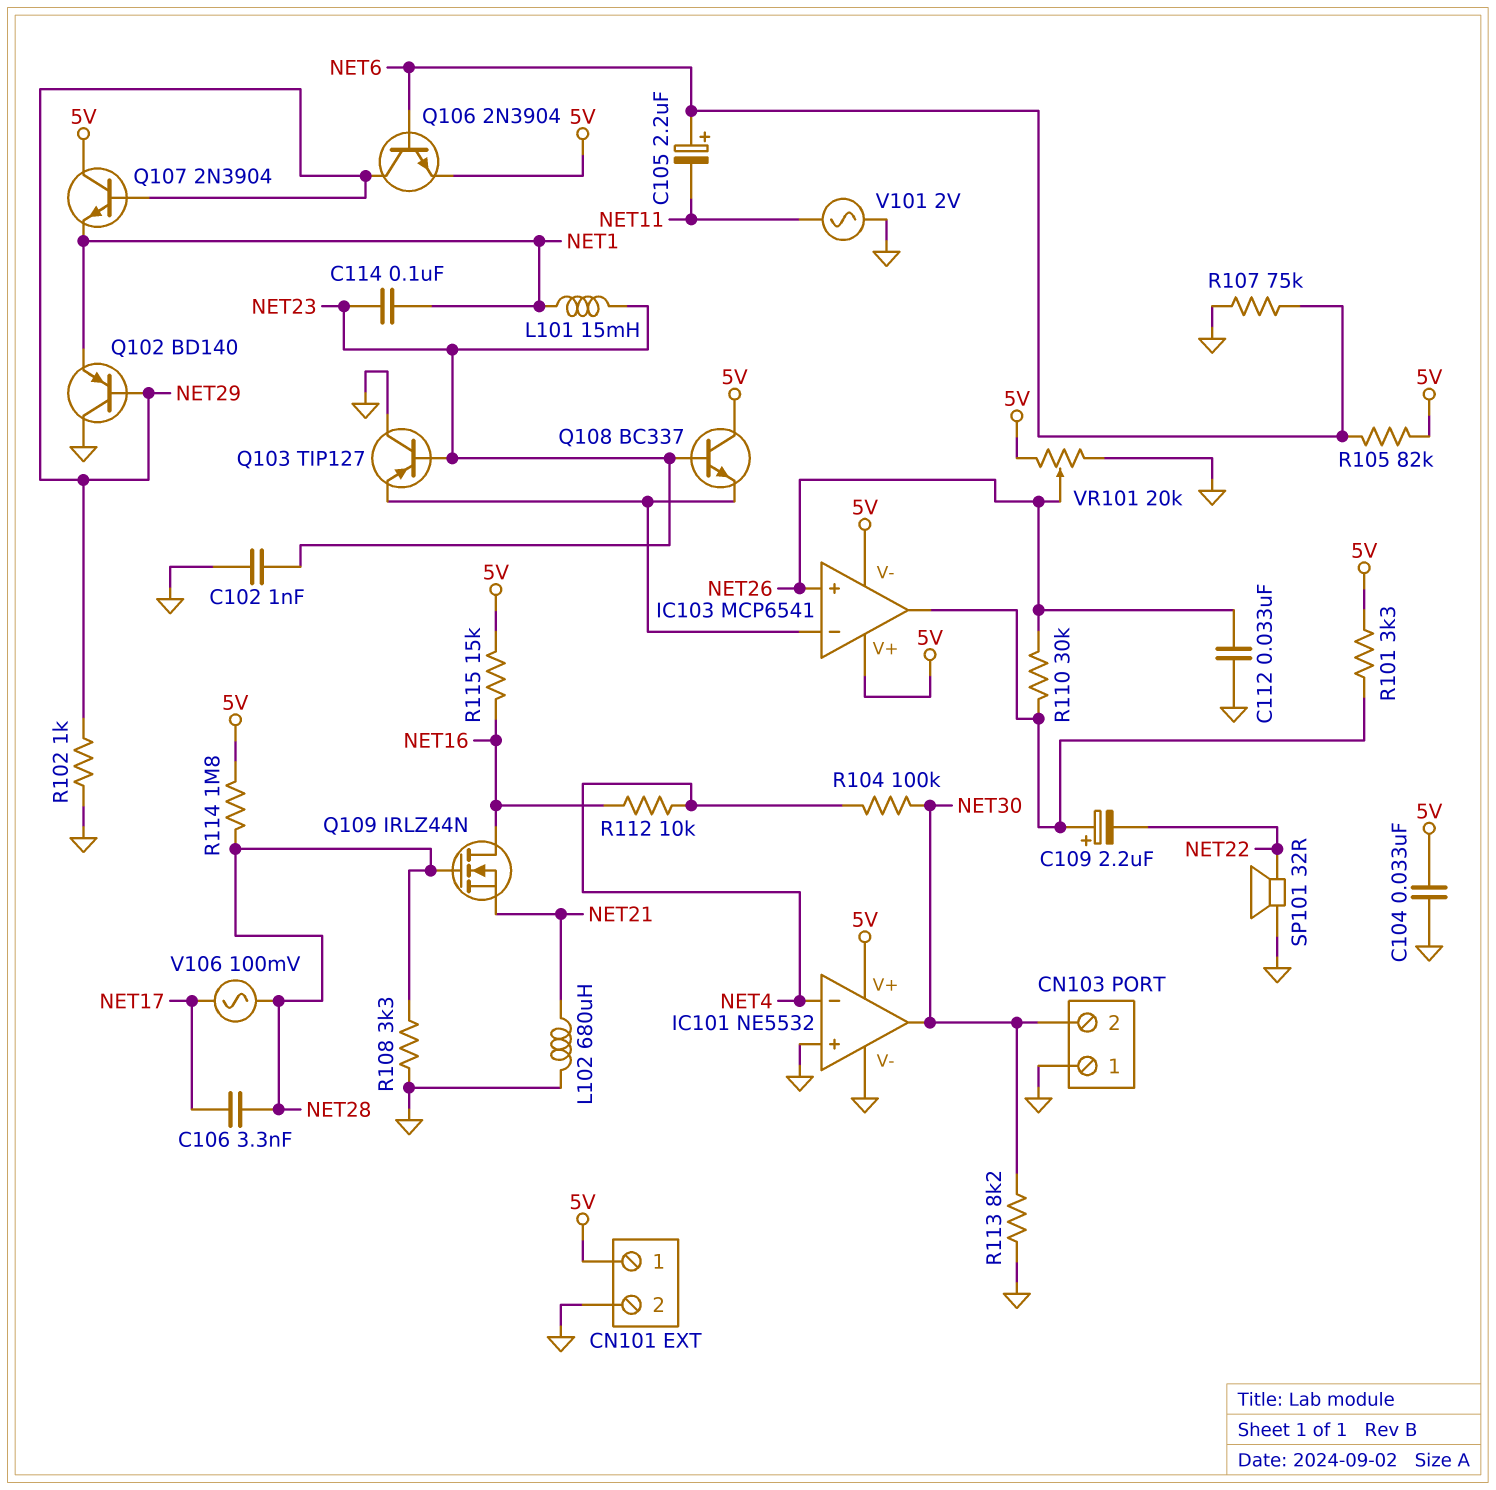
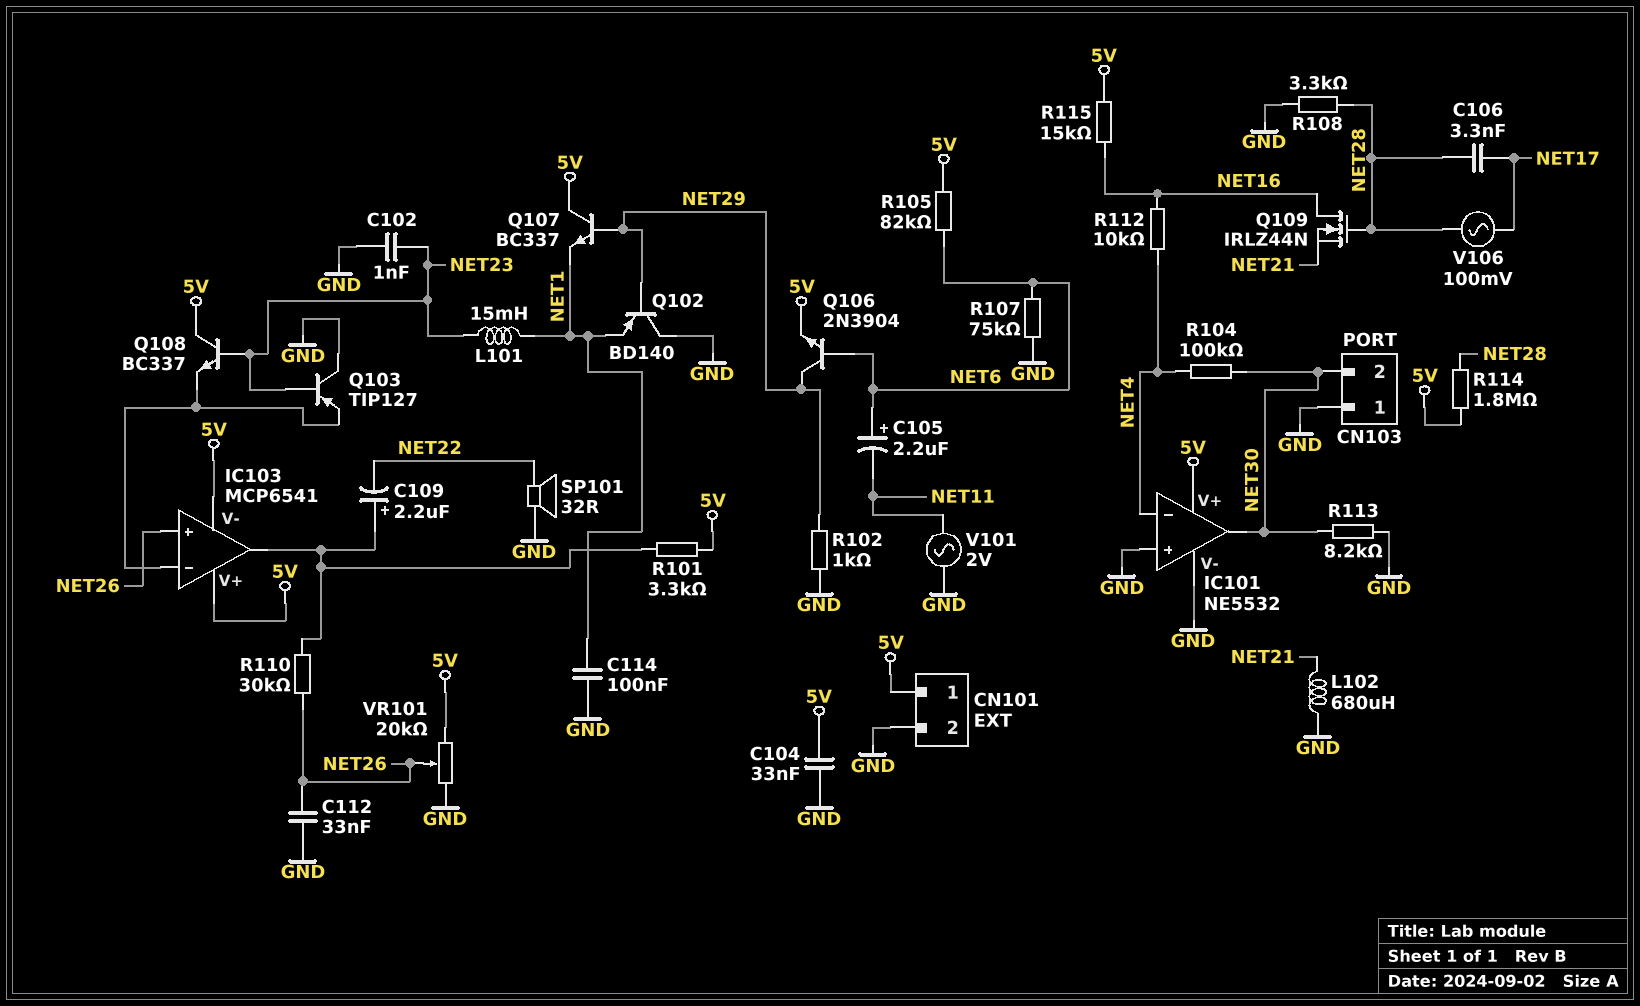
C114: 100nF (NET1, NET23) -> 100nF (GND, NET1)
Q107: NPN 2N3904 (B NET29, C 5V, E NET1) -> NPN BC337 (B NET29, C 5V, E NET1)

